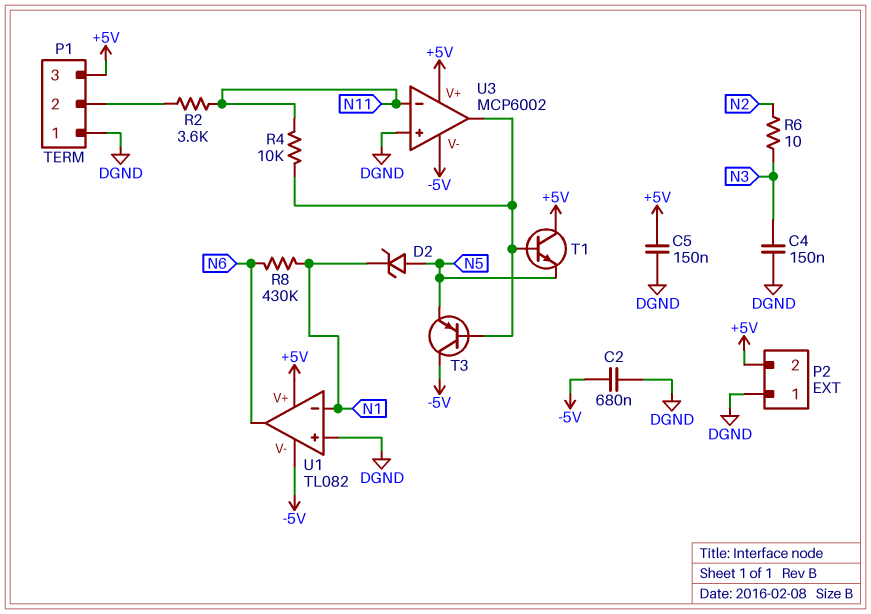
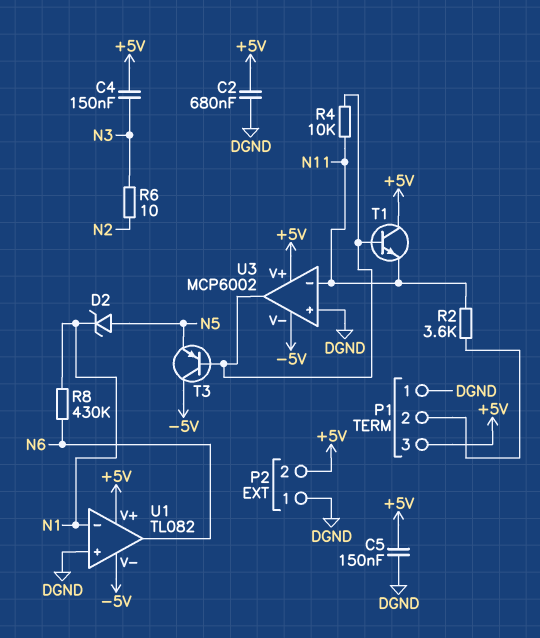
C2: 680nF (-5V, DGND) -> 680nF (+5V, DGND)
C4: 150nF (DGND, N3) -> 150nF (+5V, N3)
T1: NPN (B U3/out, C +5V, E N5) -> NPN (B U3/out, C +5V, E N11)

